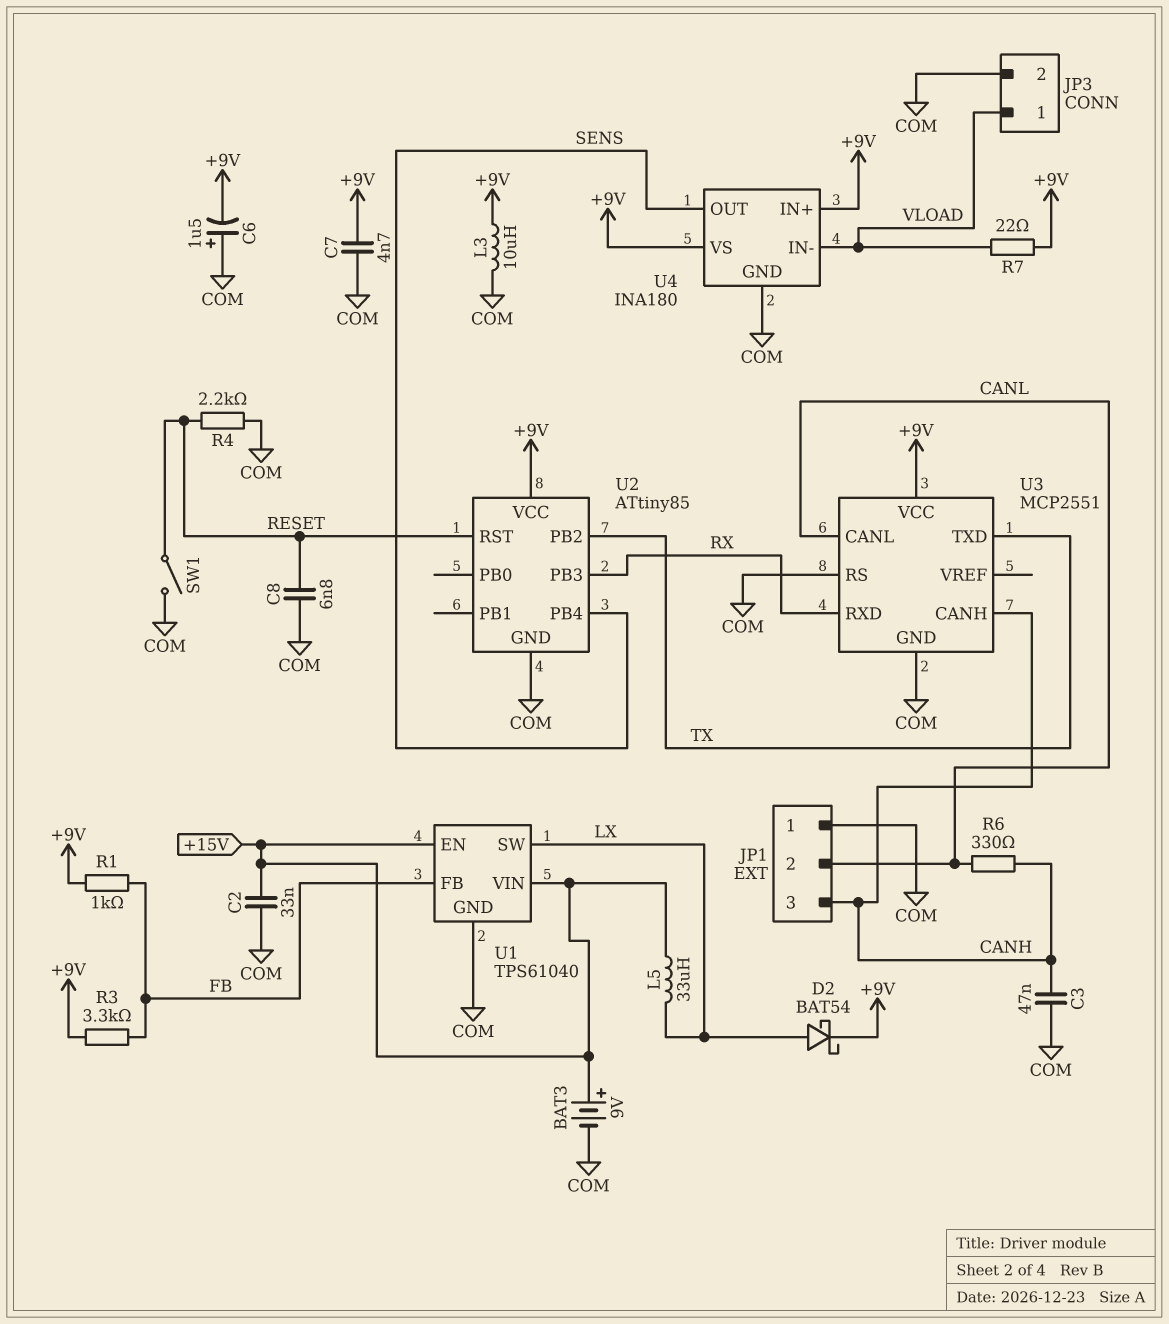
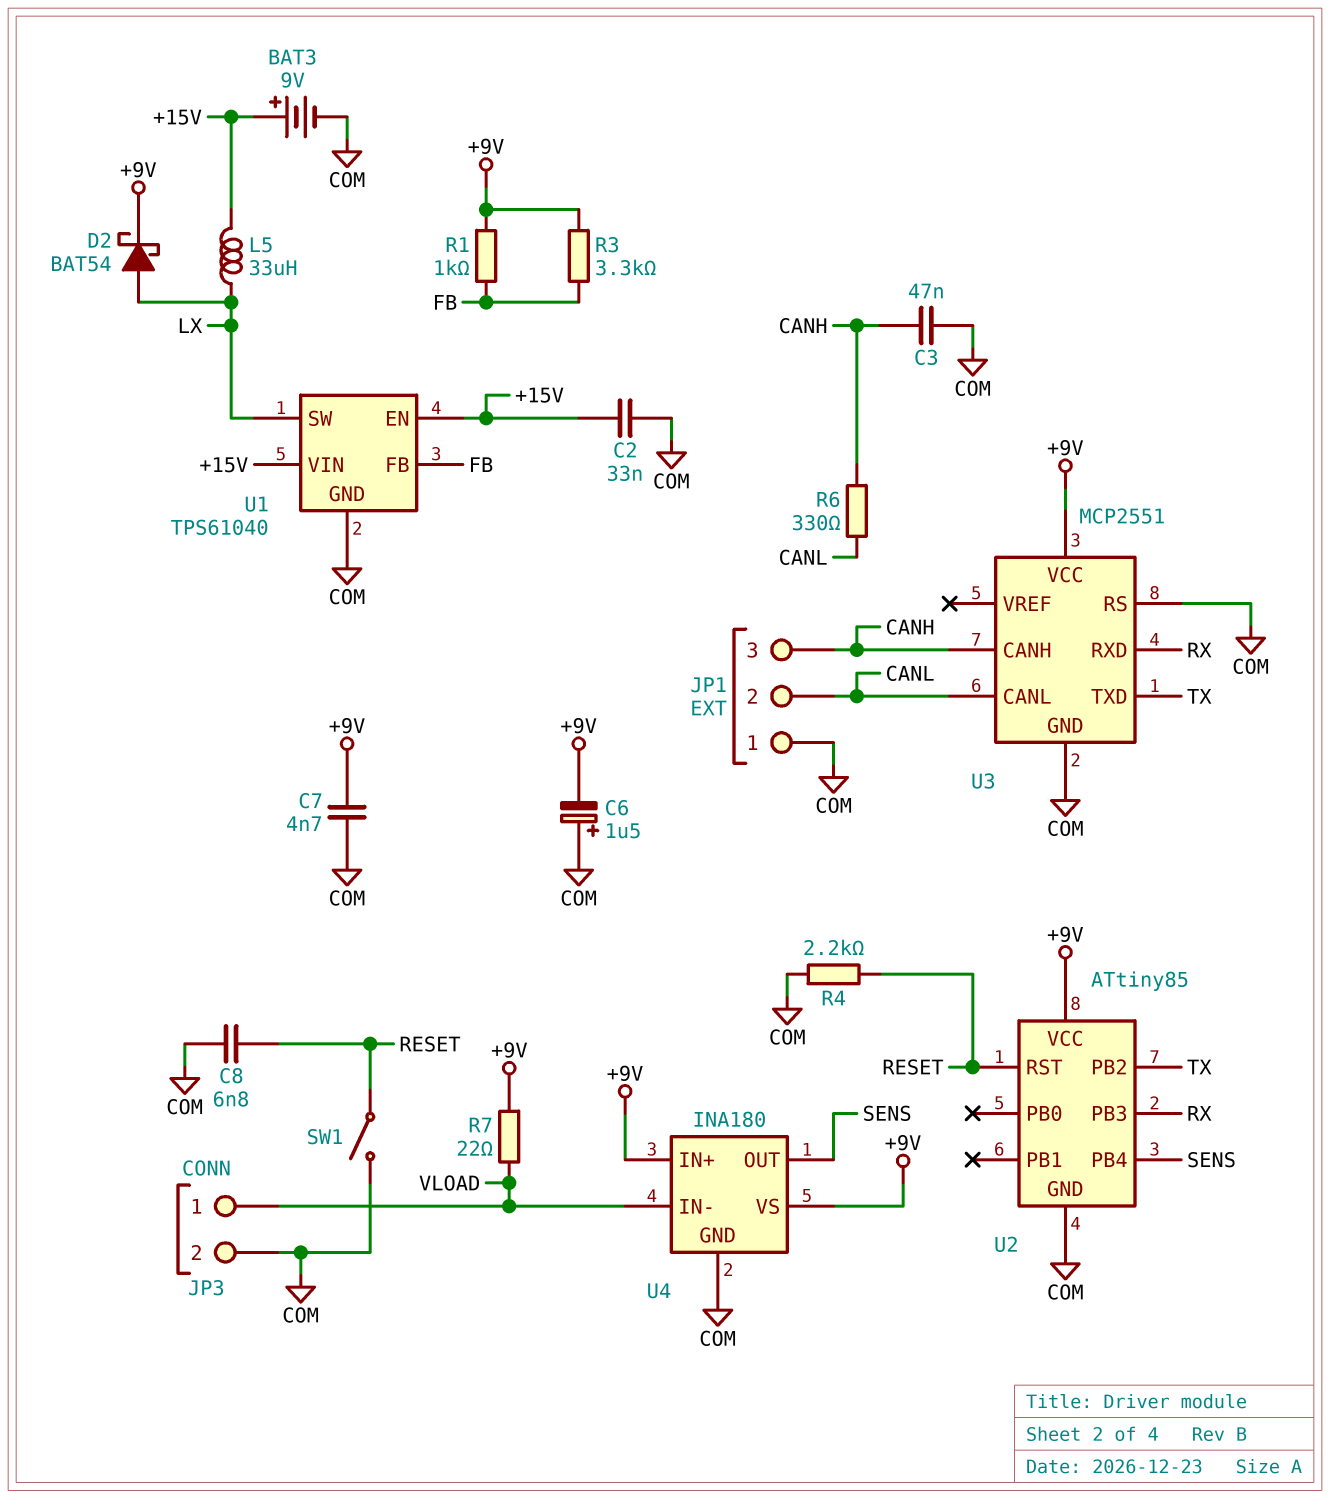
L3: 10uH (+9V, COM) -> none

